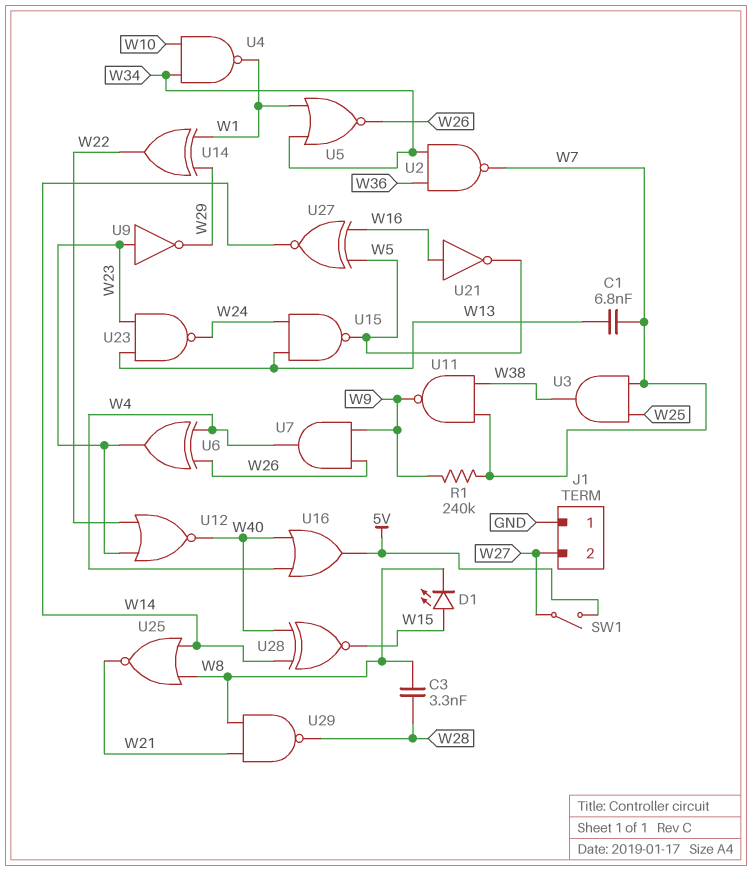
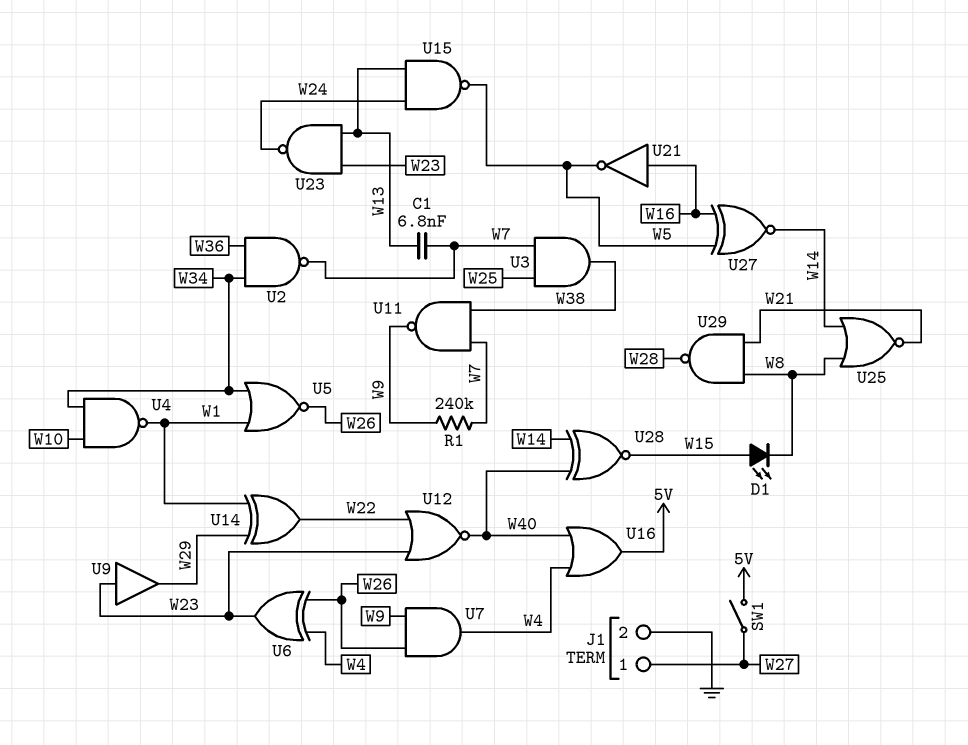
C3: 3.3nF (W8, W28) -> none
J1 pin 1: GND -> W27
J1 pin 2: W27 -> GND
U9: NOT (in W23, out W29) -> buffer (in W23, out W29)

